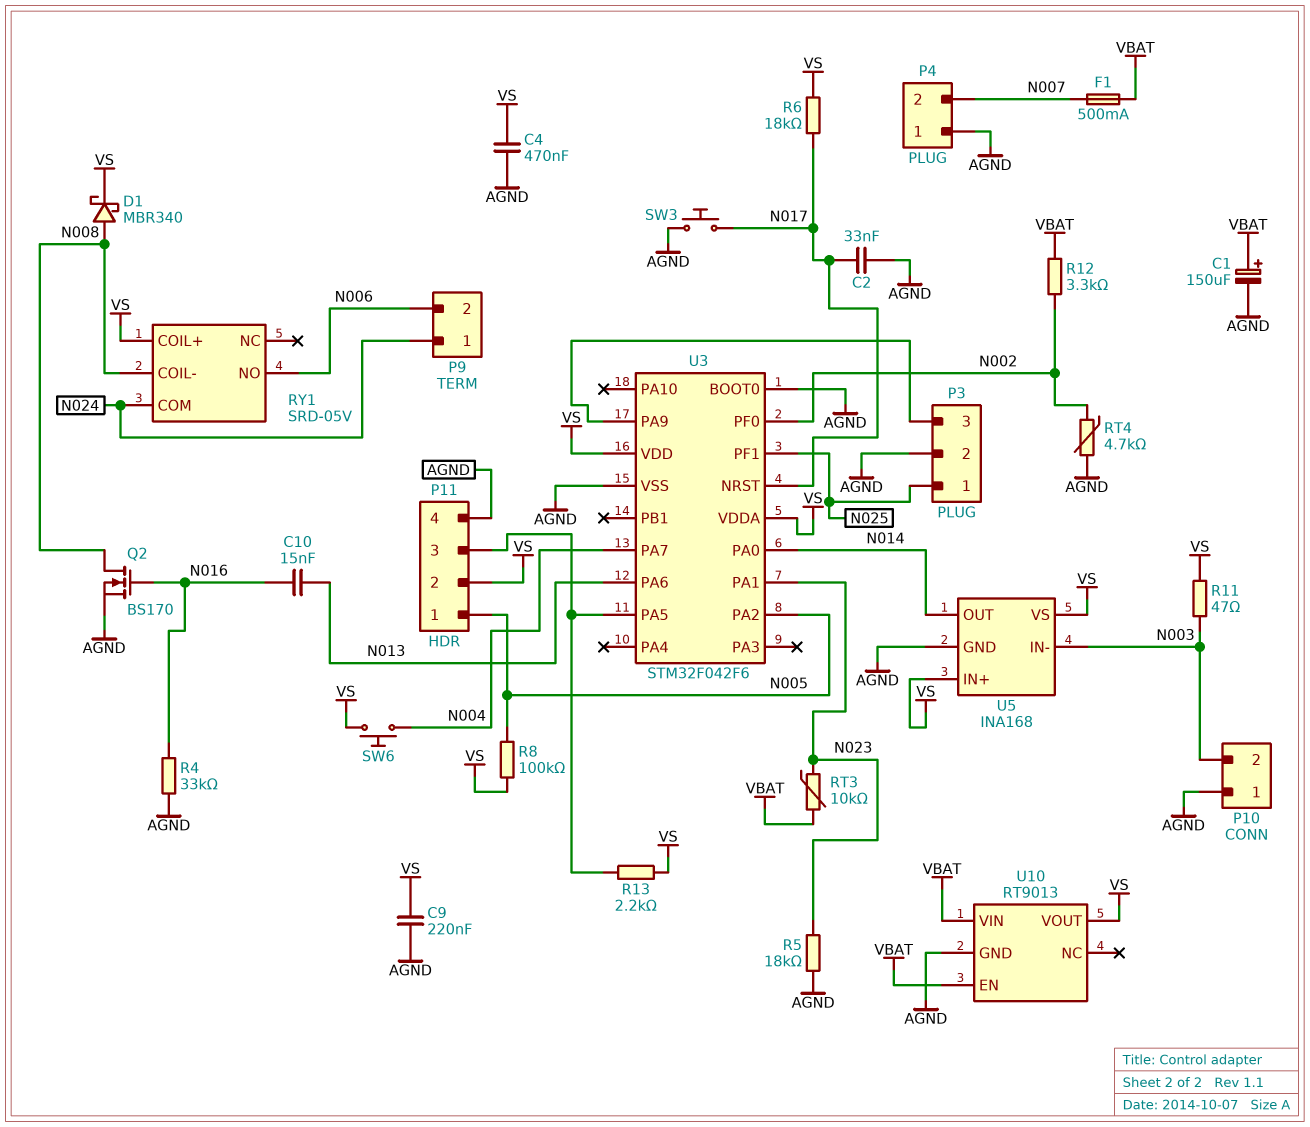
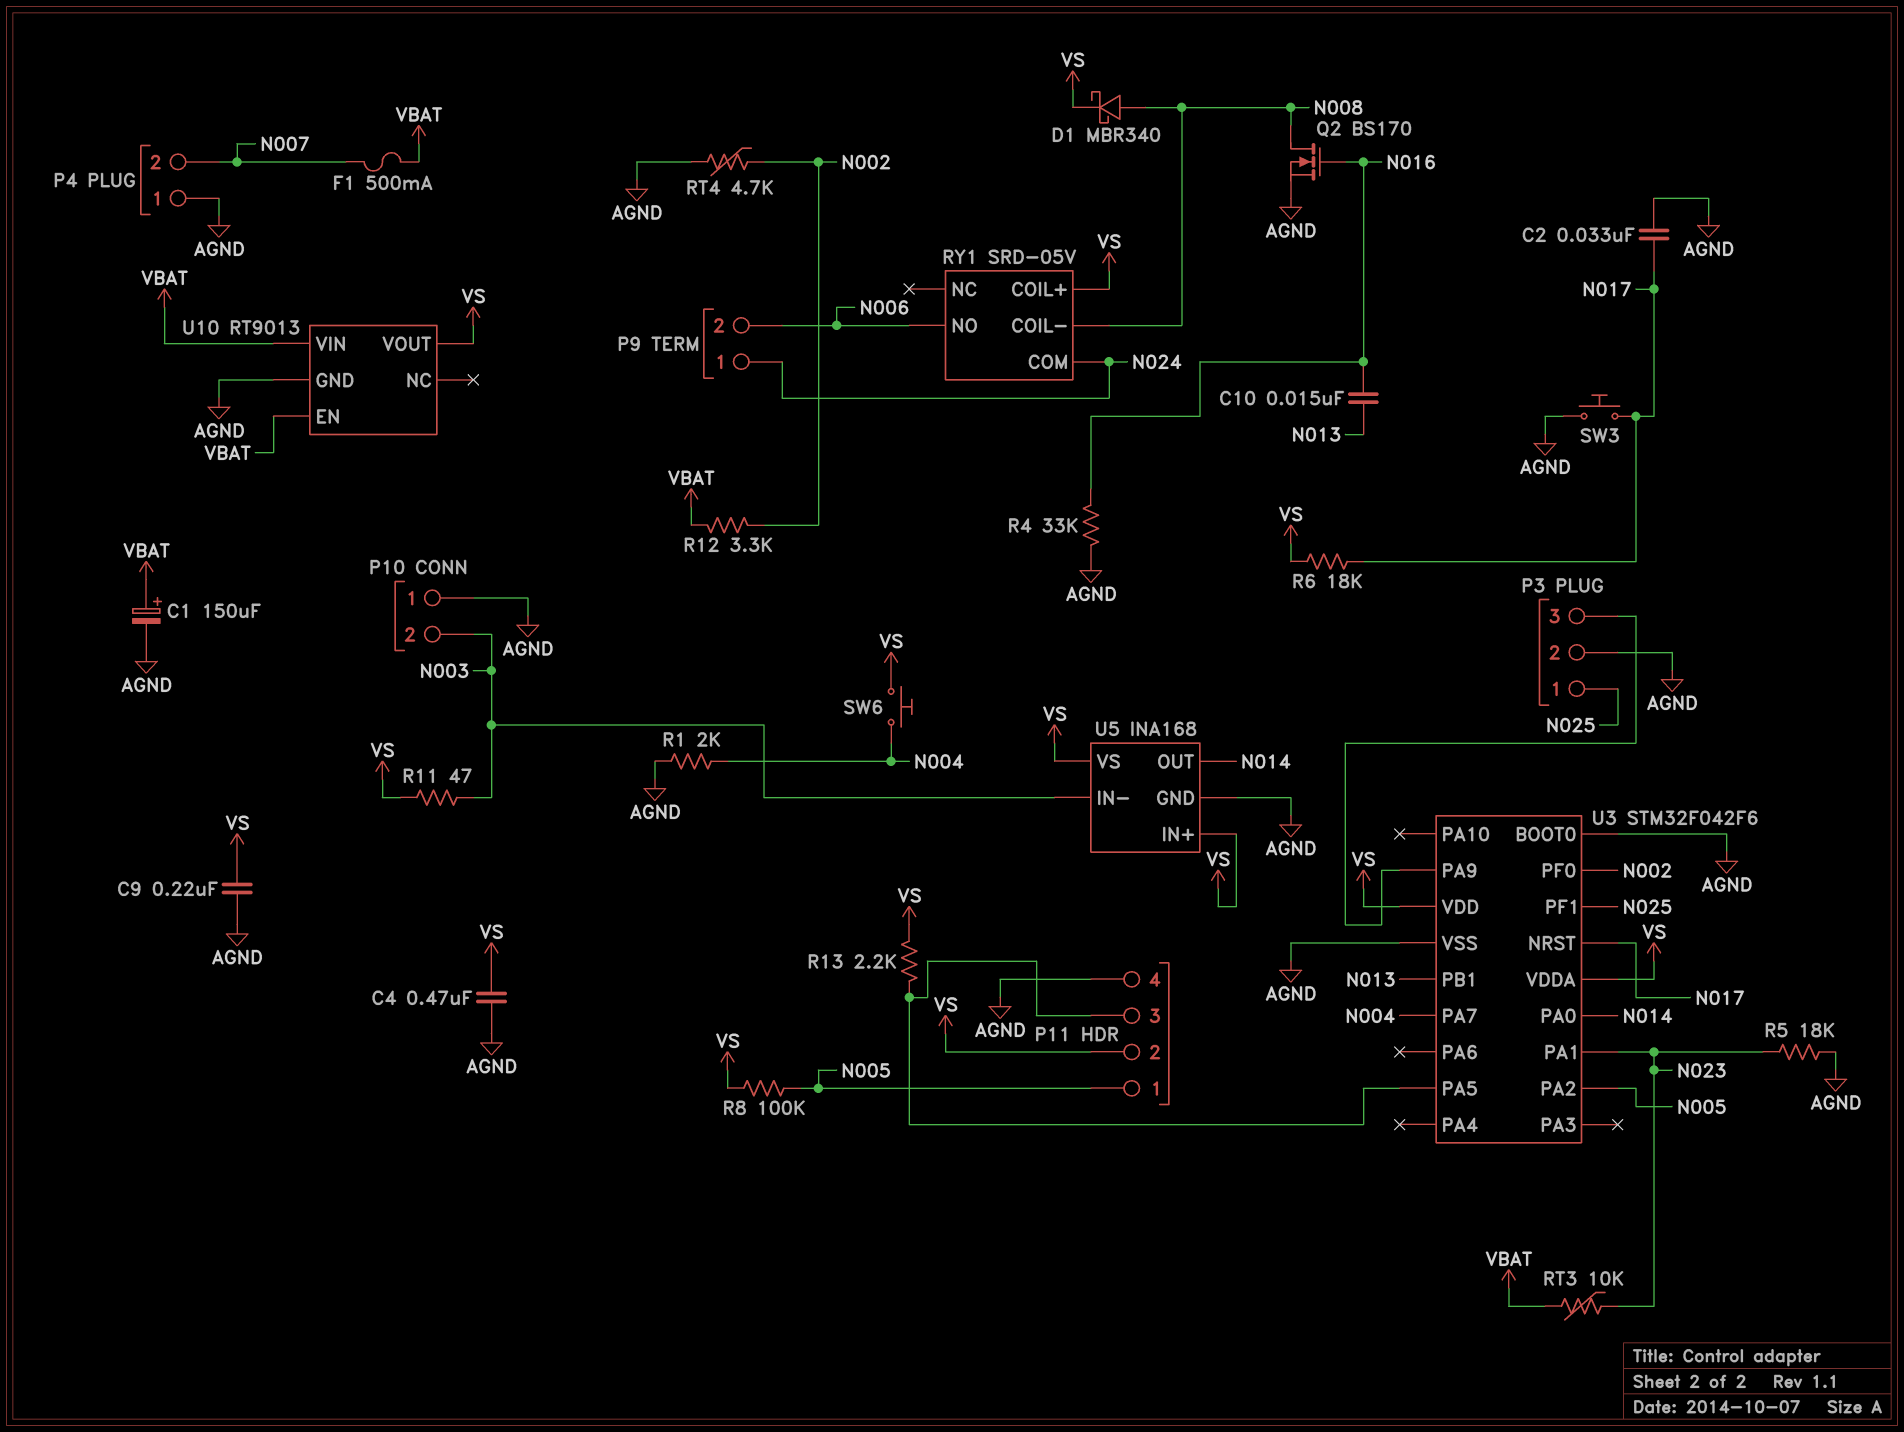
R1: none -> 2k (AGND, N004)
U3 pin PA6: N013 -> none
U3 pin PB1: none -> N013

